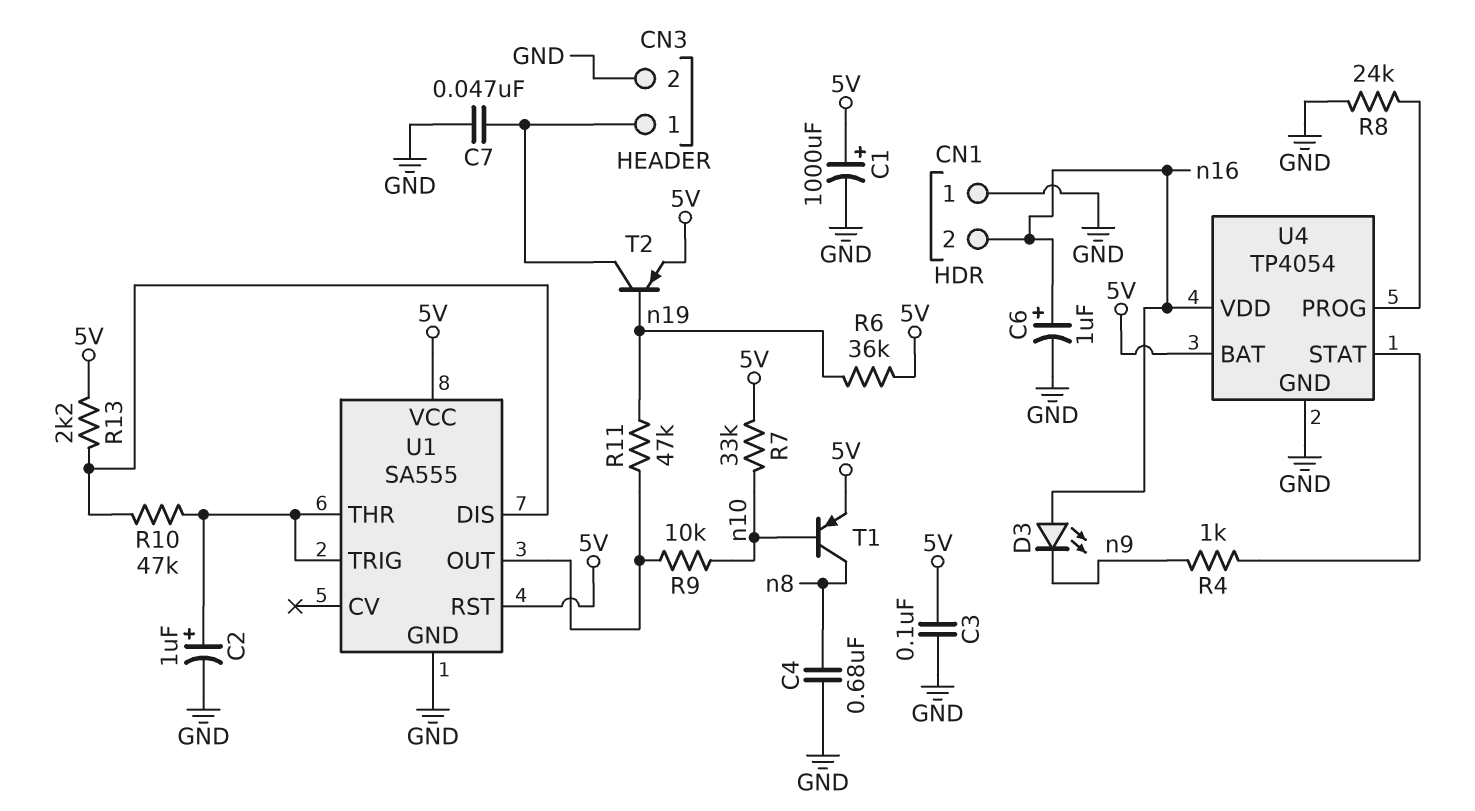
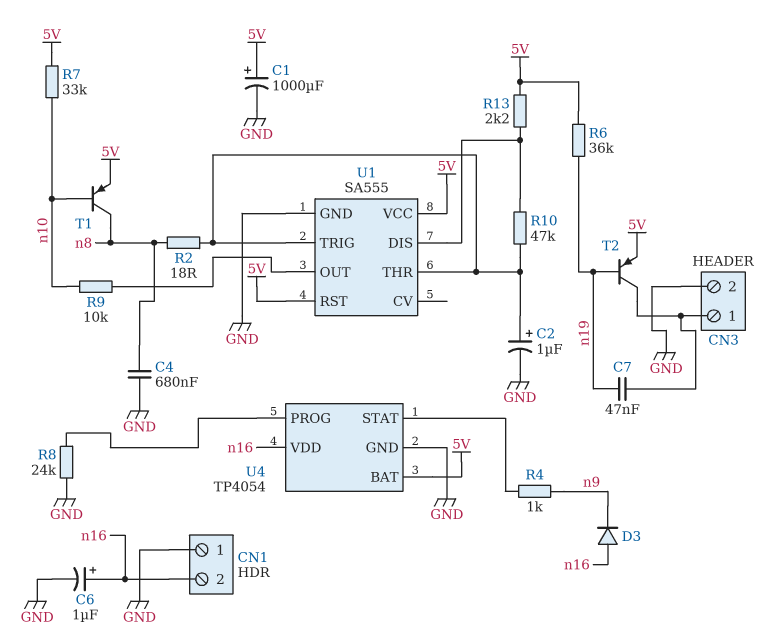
C3: 100nF (5V, GND) -> none
C7: 47nF (CN3/1, GND) -> 47nF (CN3/1, n19)
D3: LED (A n16, K n9) -> diode (A n16, K n9)
R2: none -> 18 (U1/THR, n8)
R11: 47k (U1/OUT, n19) -> none

